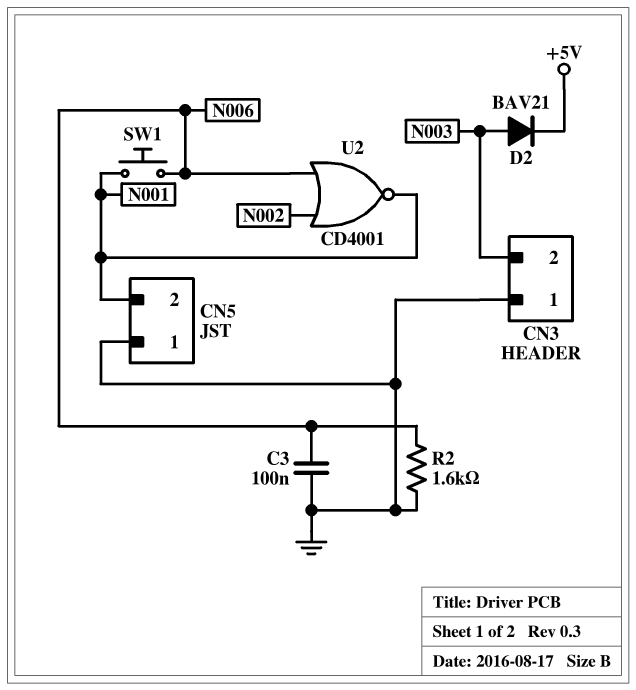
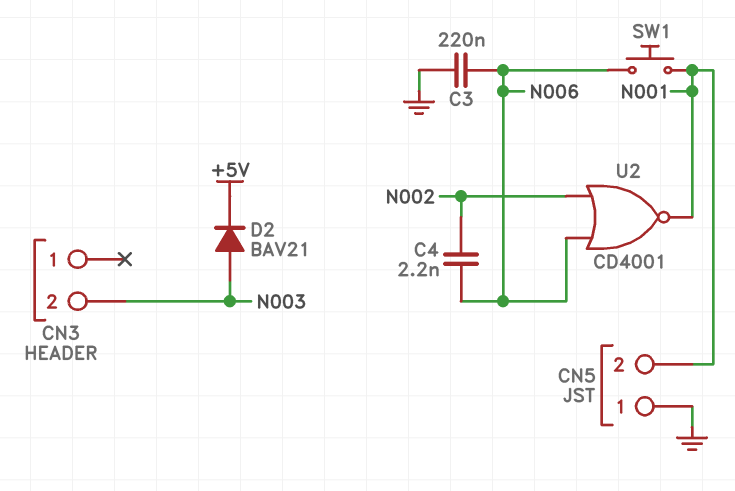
C3: 100nF (GND, N006) -> 220nF (GND, N006)
C4: none -> 2.2nF (N002, N006)
CN3 pin 1: GND -> none
R2: 1.6k (GND, N006) -> none

